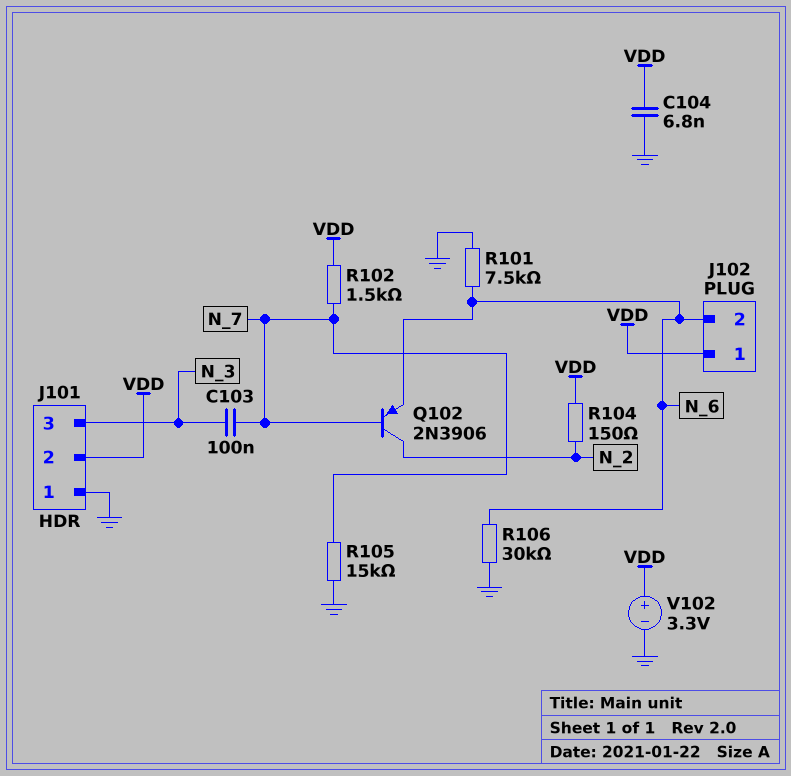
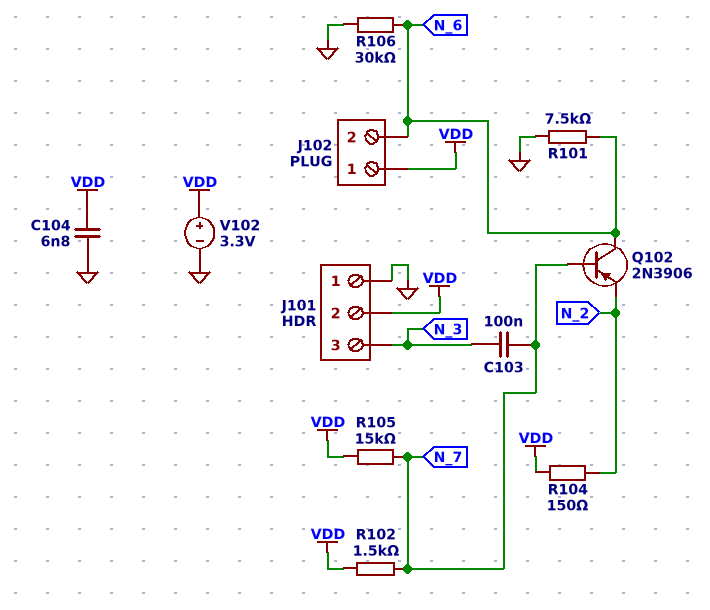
Q102: PNP 2N3906 (B N_7, C N_2, E N_6) -> PNP 2N3906 (B N_7, C N_6, E N_2)
R105: 15k (GND, N_7) -> 15k (N_7, VDD)

